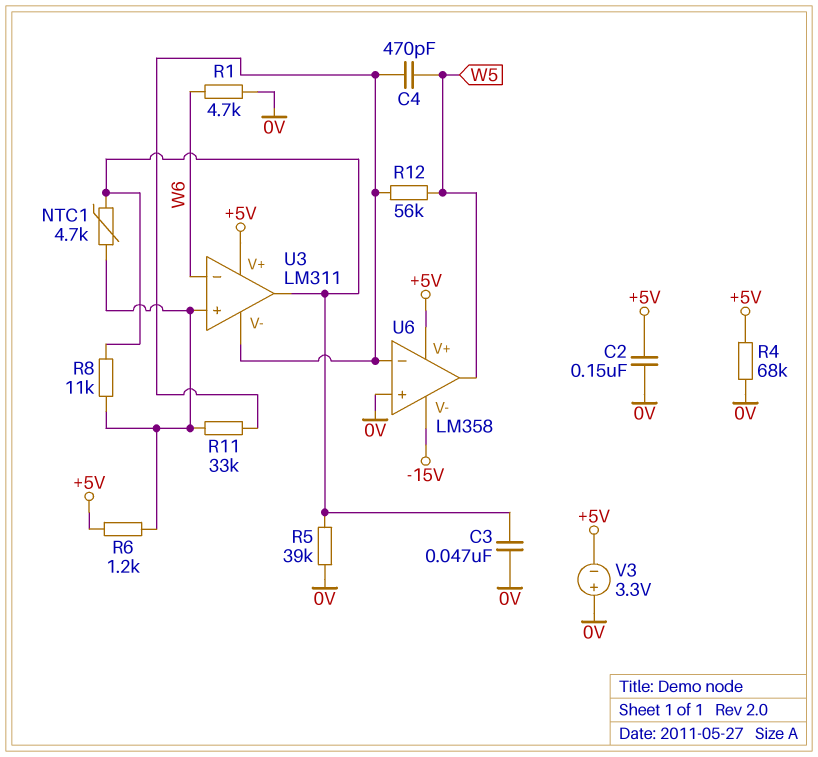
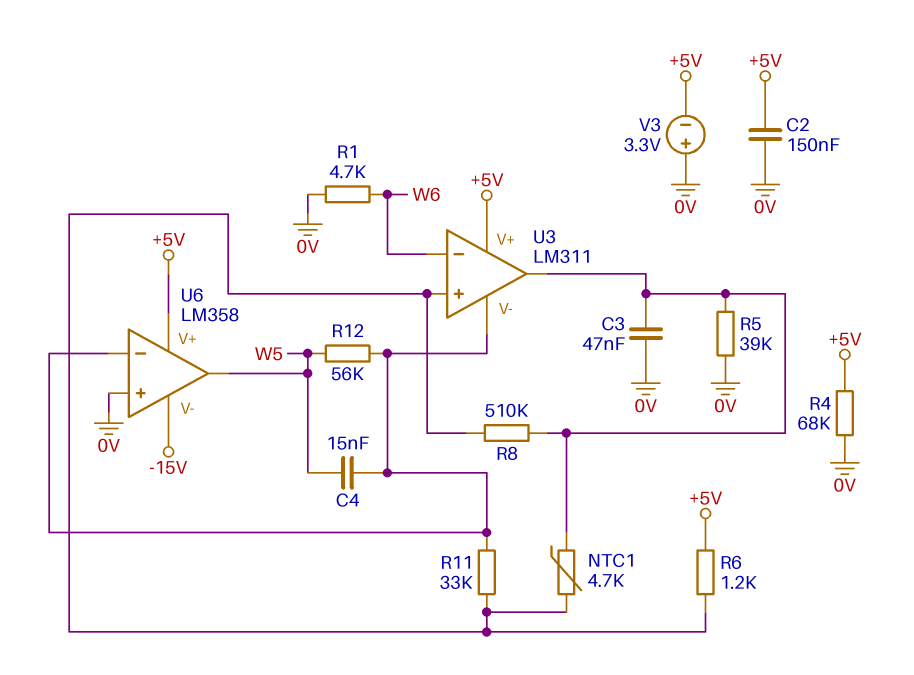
C4: 470pF (U3/V-, W5) -> 15nF (U3/V-, W5)
R8: 11k (U3/in+, U3/out) -> 510k (U3/in+, U3/out)

